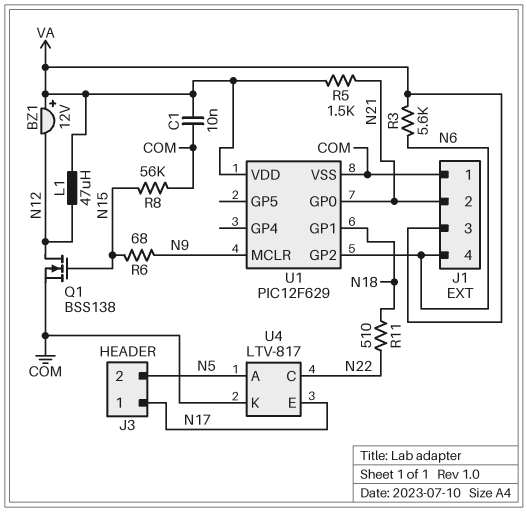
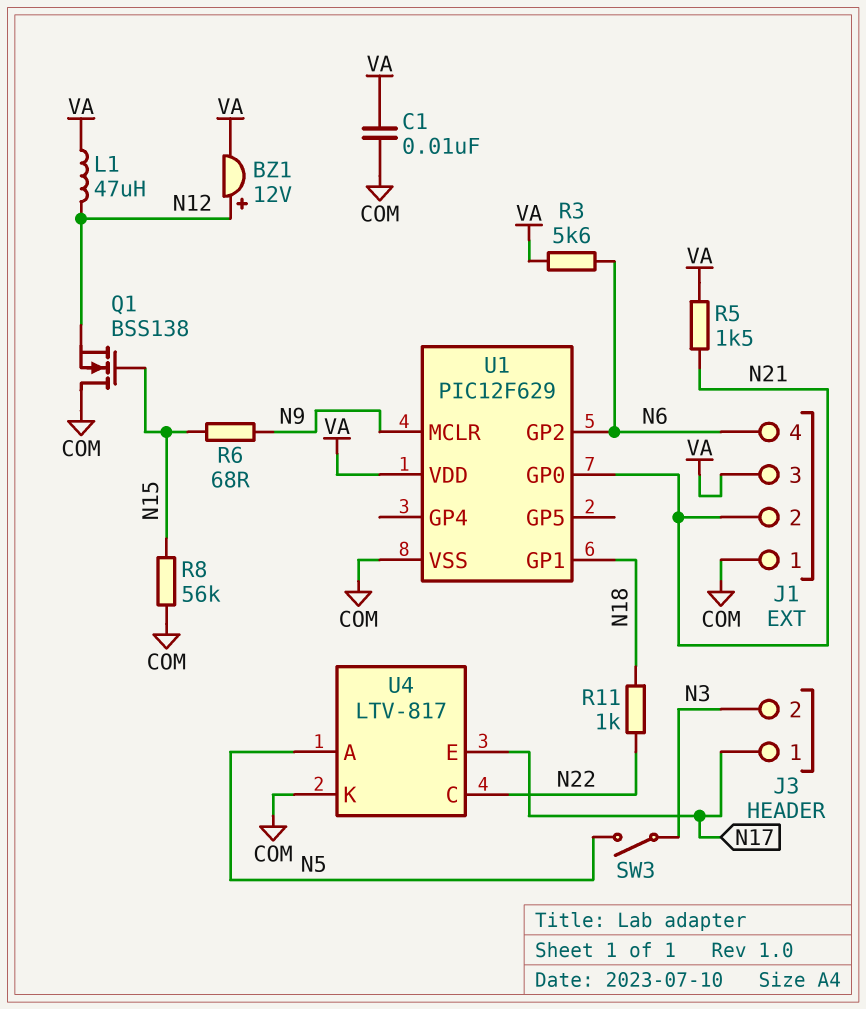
BZ1: buzzer 12V (plus VA, minus N12) -> buzzer 12V (plus N12, minus VA)
J3 pin 2: N5 -> N3
Q1: NMOS BSS138 (G N15, D N12, S COM) -> NMOS BSS138 (G N15, D COM, S N12)
R11: 510 (N18, N22) -> 1k (N18, N22)
SW3: none -> switch (N3, N5)

